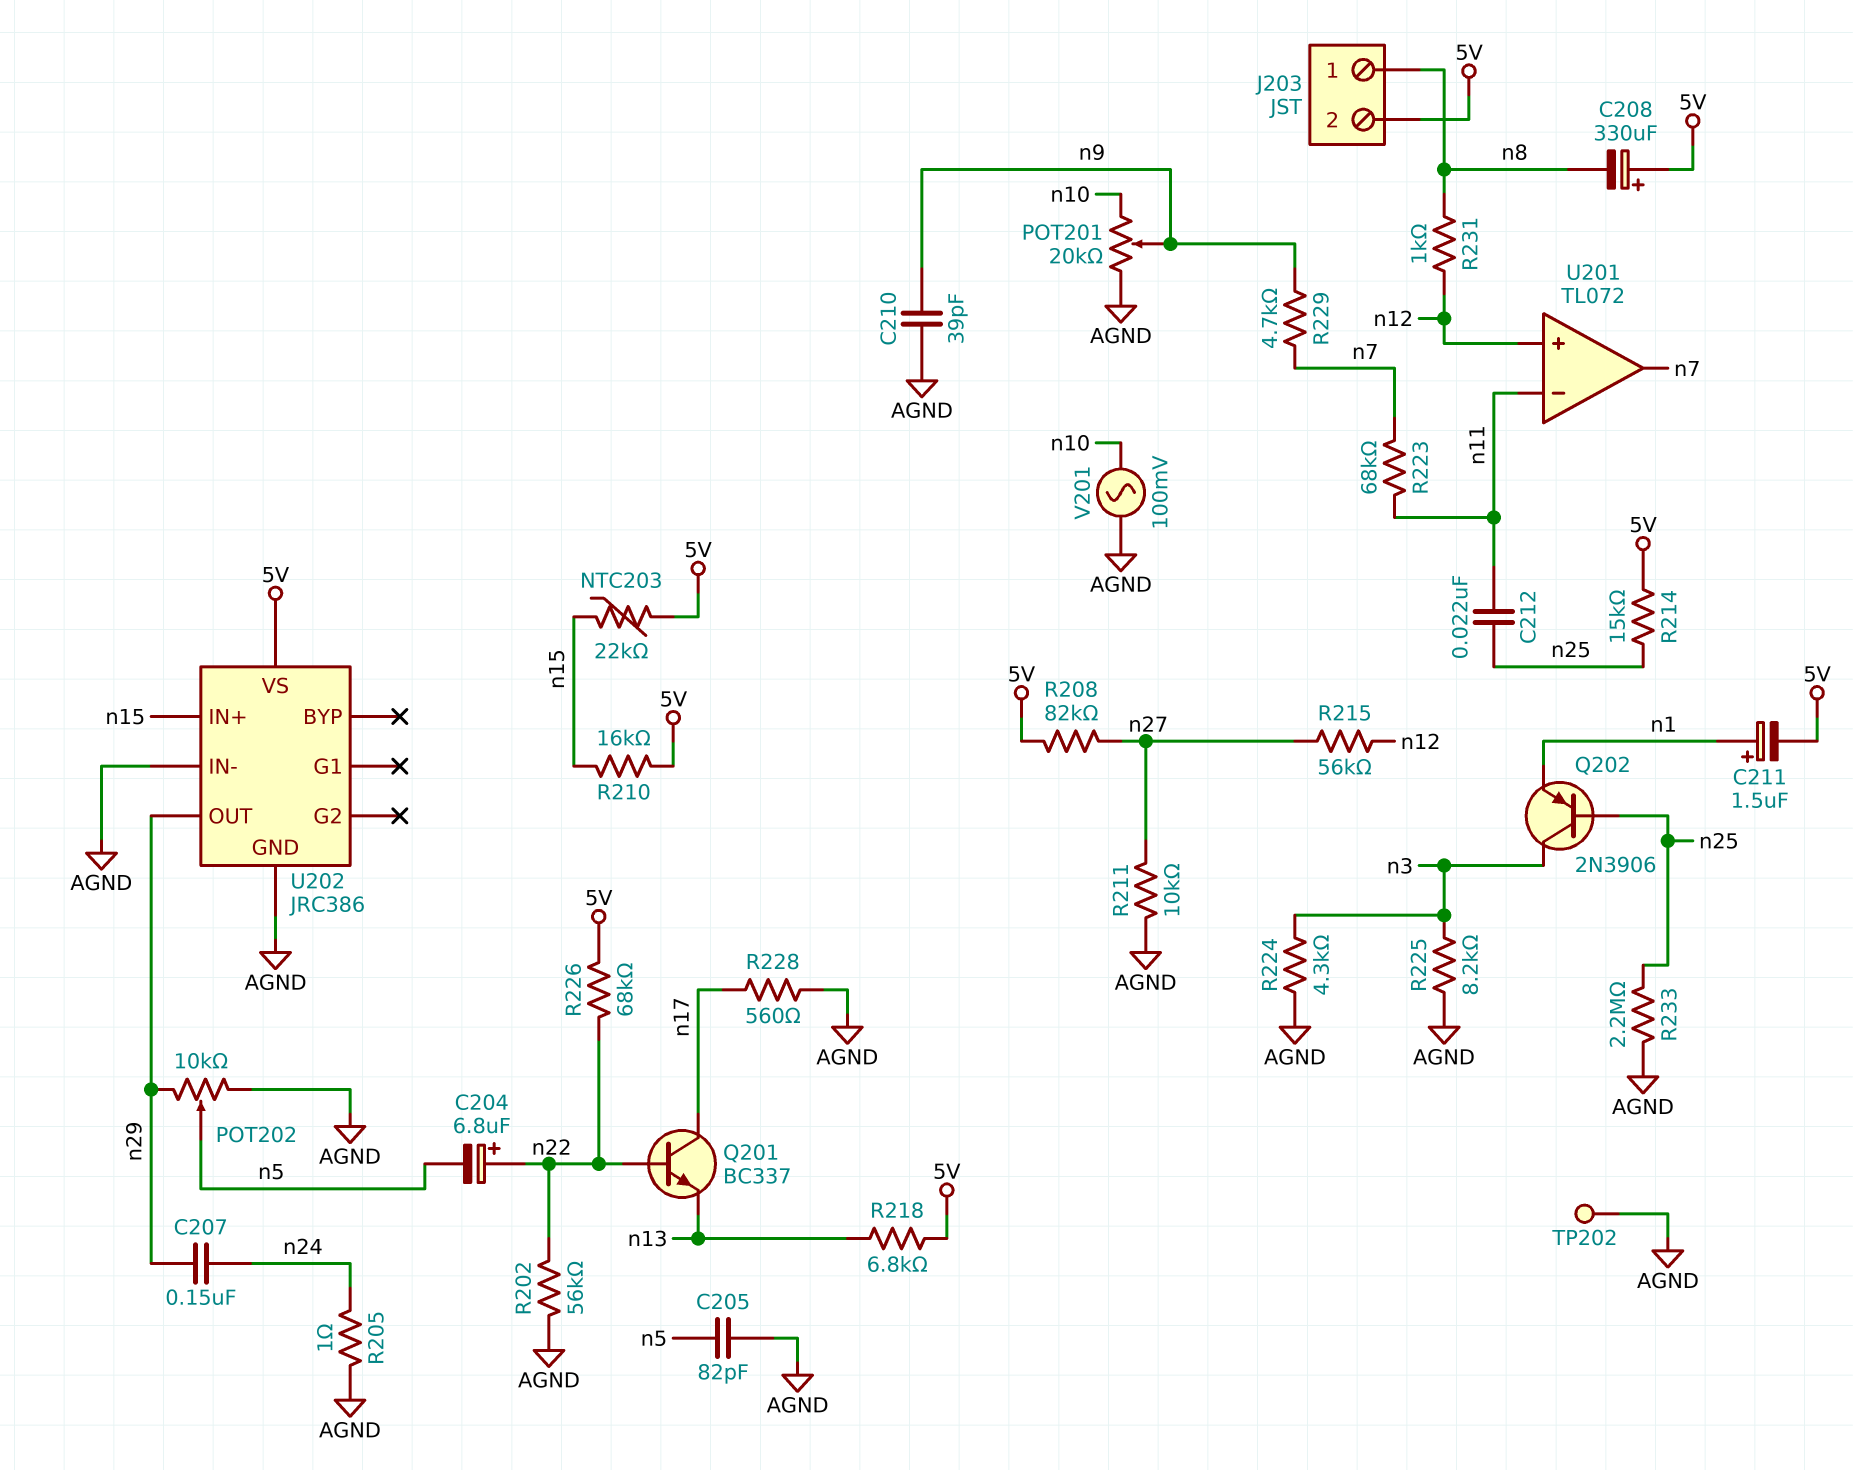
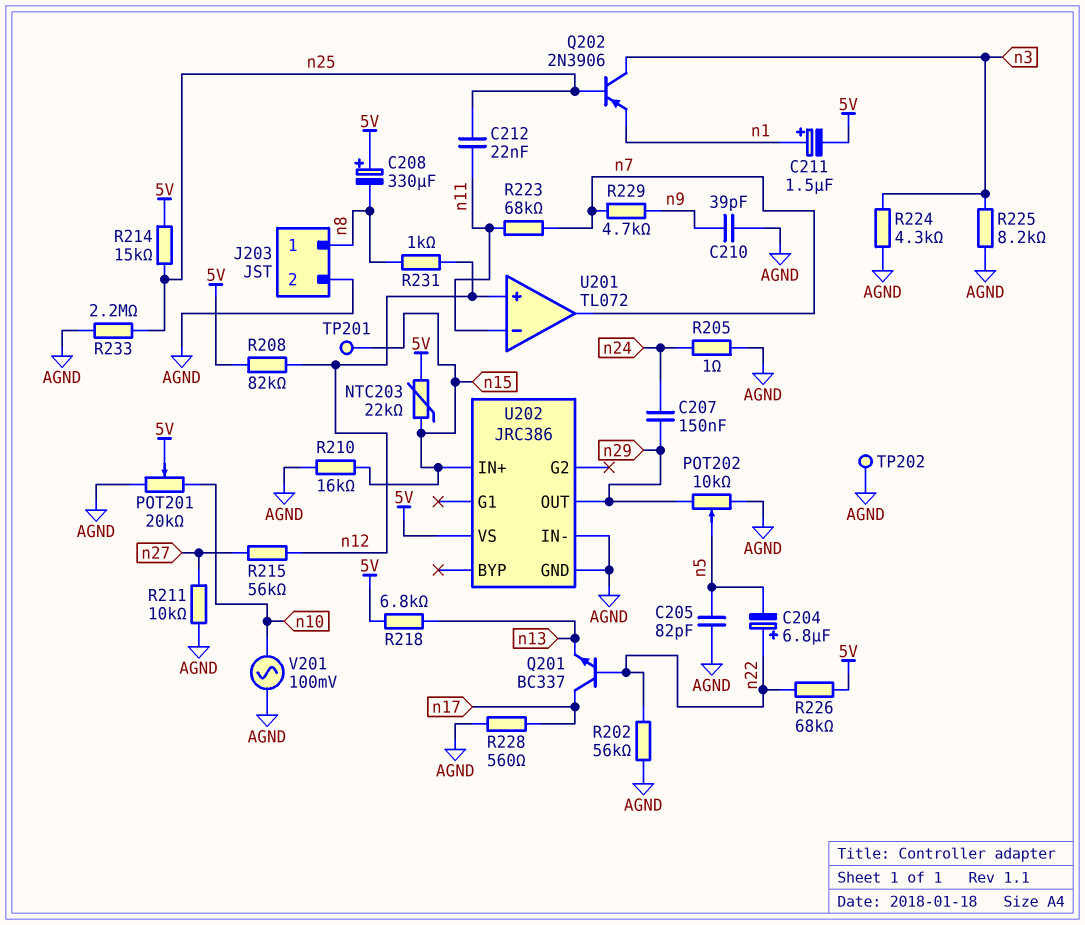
J203 pin 2: 5V -> AGND
POT201: 20k (AGND, n10, wiper n9) -> 20k (AGND, n10, wiper 5V)
R208: 82k (5V, n27) -> 82k (5V, n12)
R210: 16k (5V, n15) -> 16k (AGND, n15)
TP201: none -> test point (n15)

